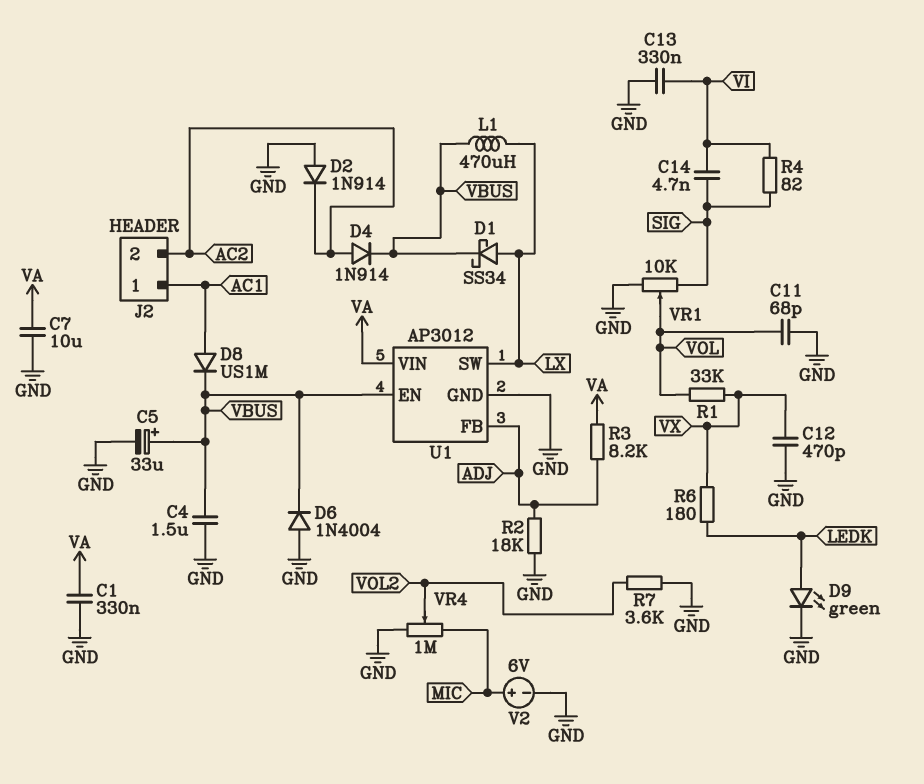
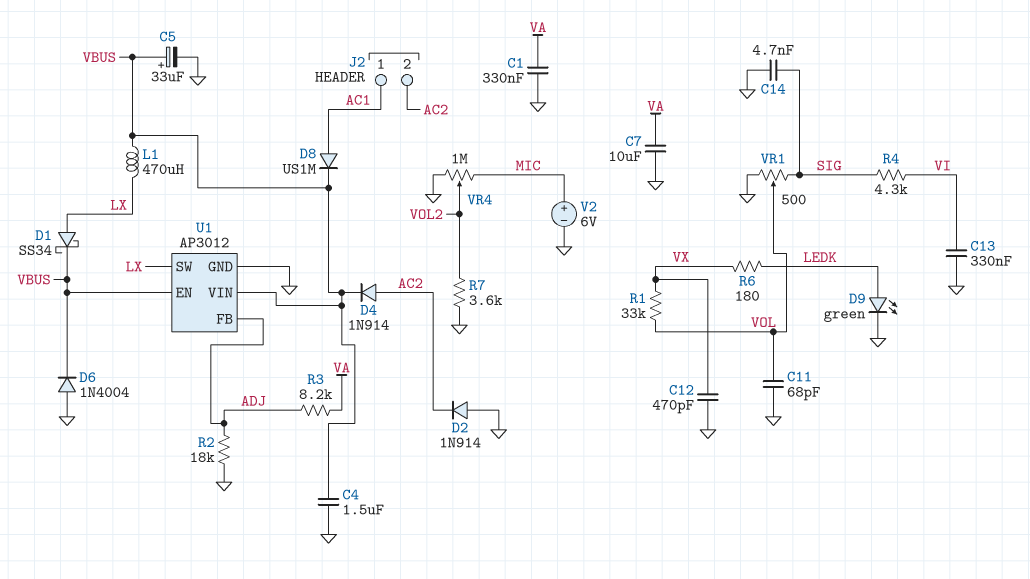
C14: 4.7nF (SIG, VI) -> 4.7nF (GND, SIG)
R4: 82 (SIG, VI) -> 4.3k (SIG, VI)
U1 pin VIN: VA -> VBUS
VR1: 10k (GND, SIG, wiper VOL) -> 500 (GND, SIG, wiper VOL)

